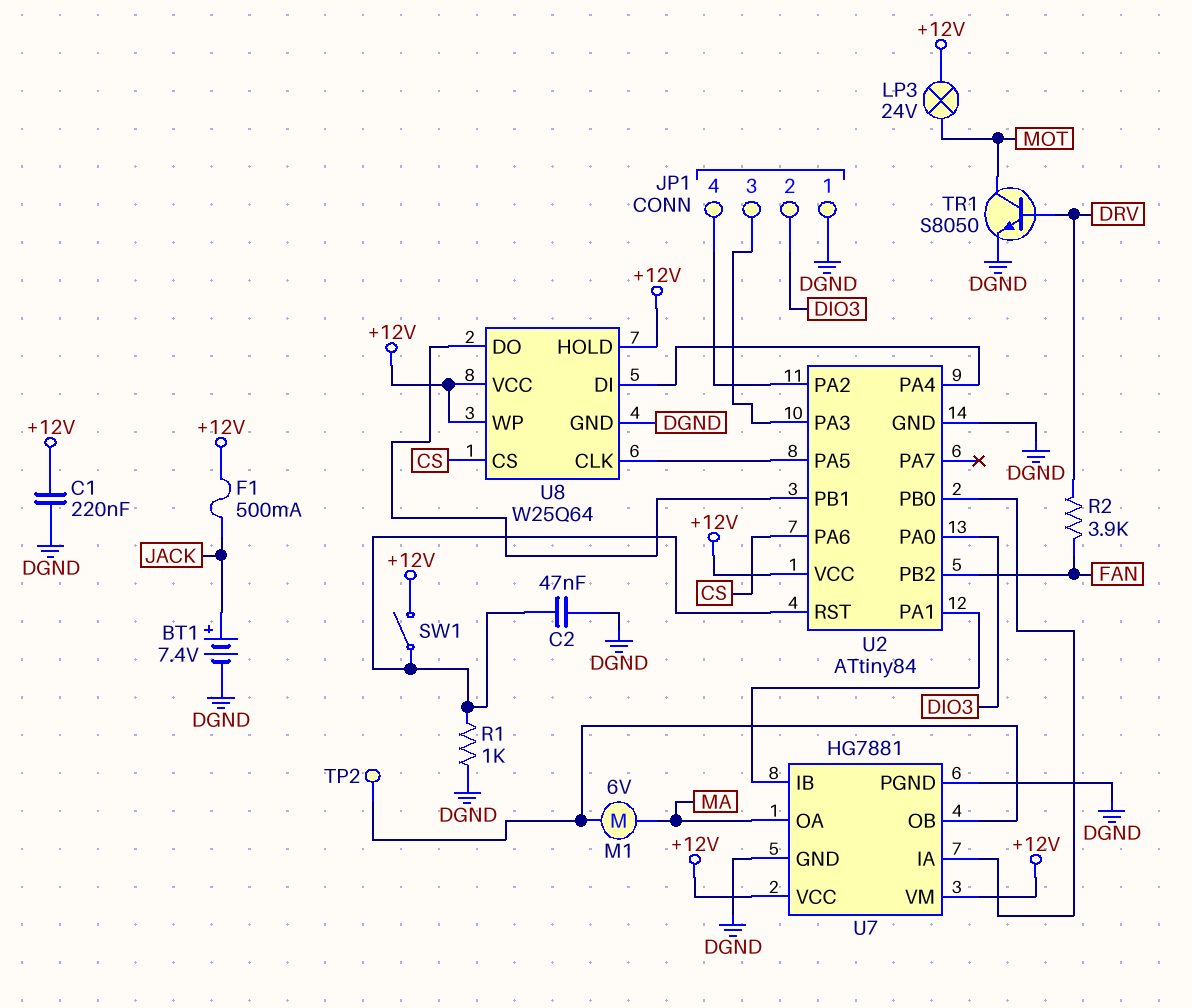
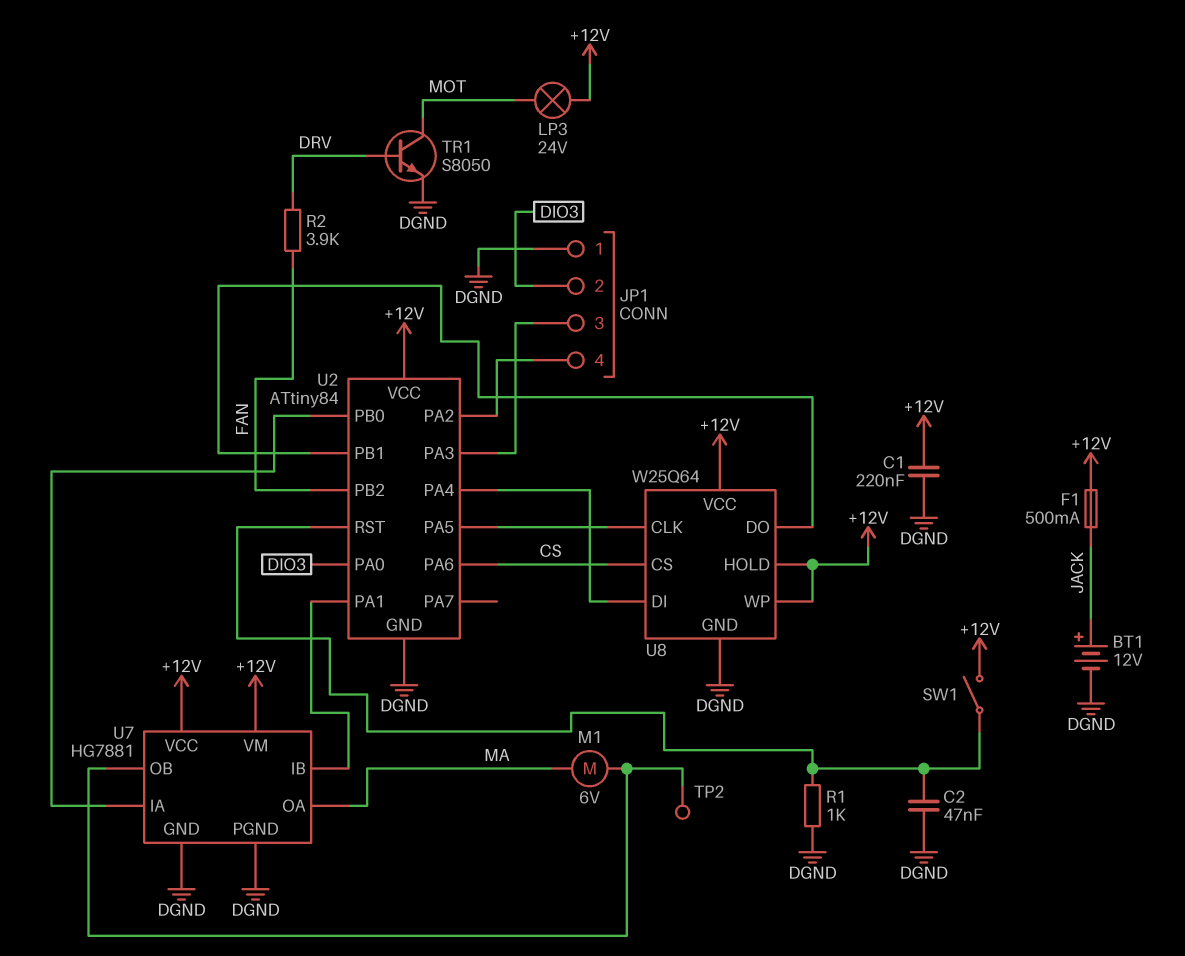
BT1: 7.4V (plus JACK, minus DGND) -> 12V (plus JACK, minus DGND)

